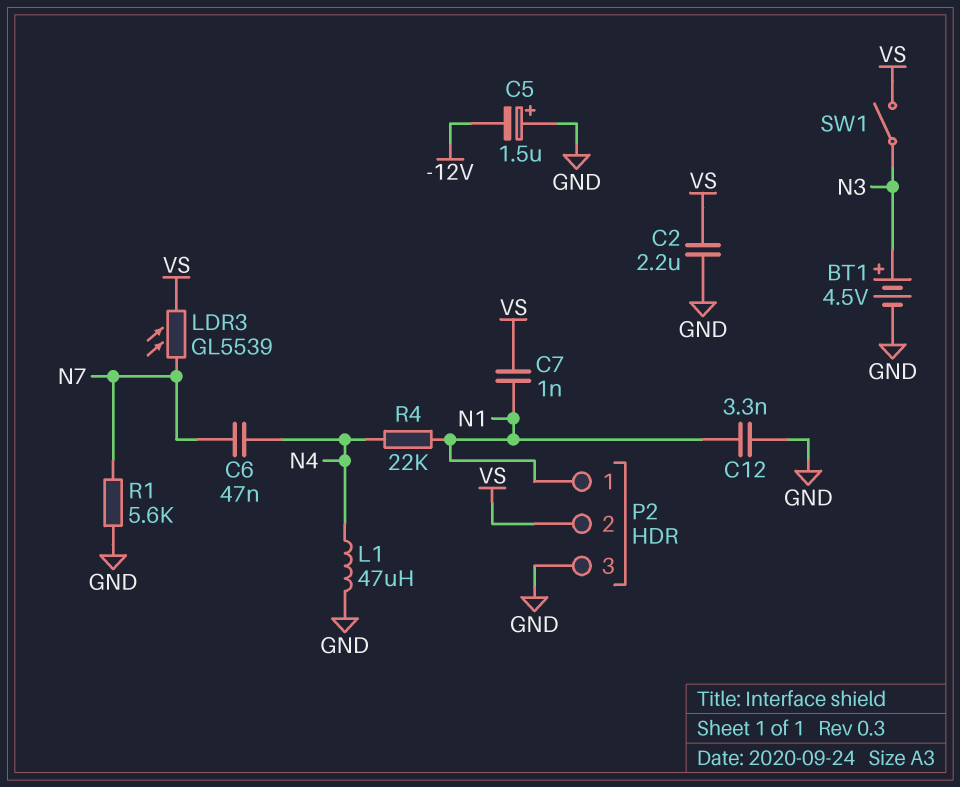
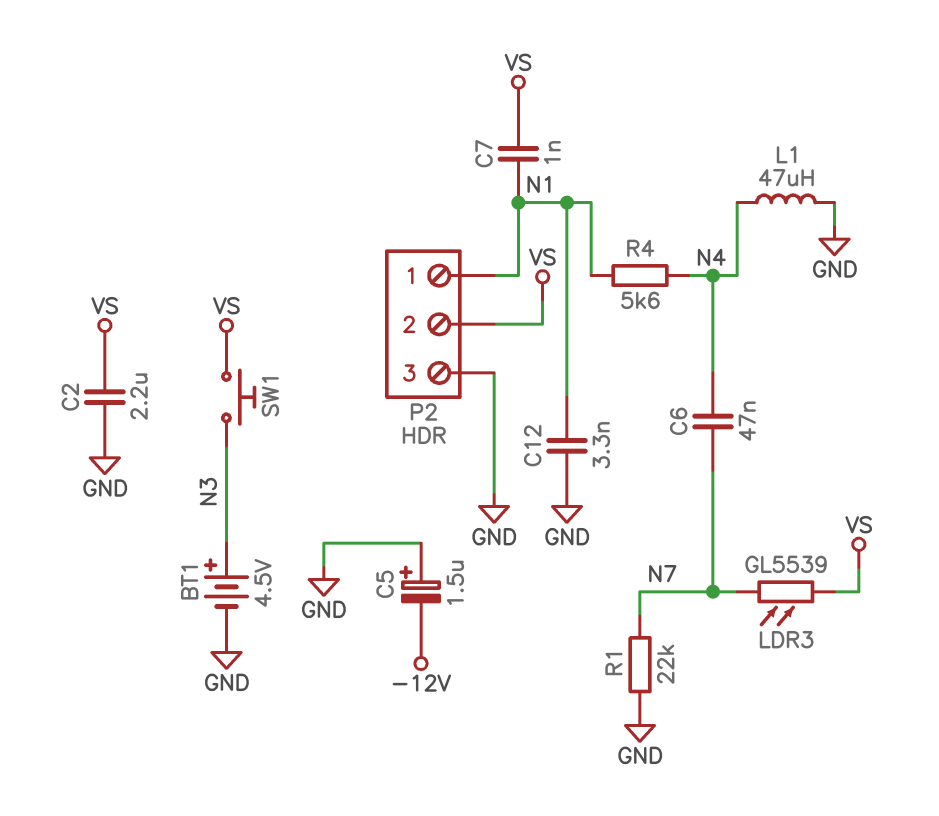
R1: 5.6k (GND, N7) -> 22k (GND, N7)
R4: 22k (N1, N4) -> 5.6k (N1, N4)
SW1: switch (N3, VS) -> button (N3, VS)

